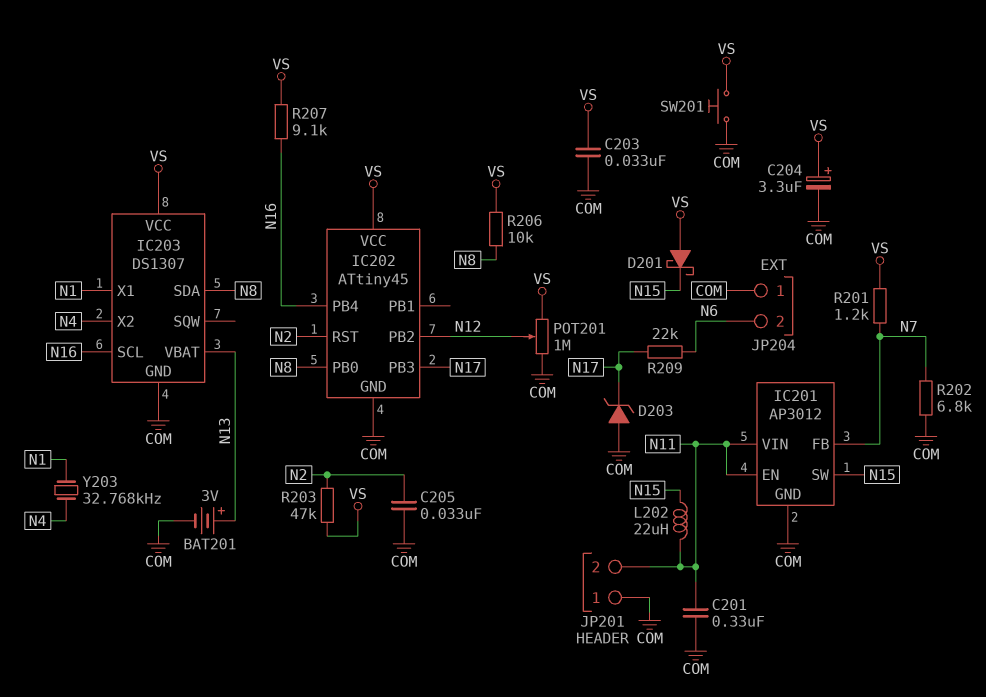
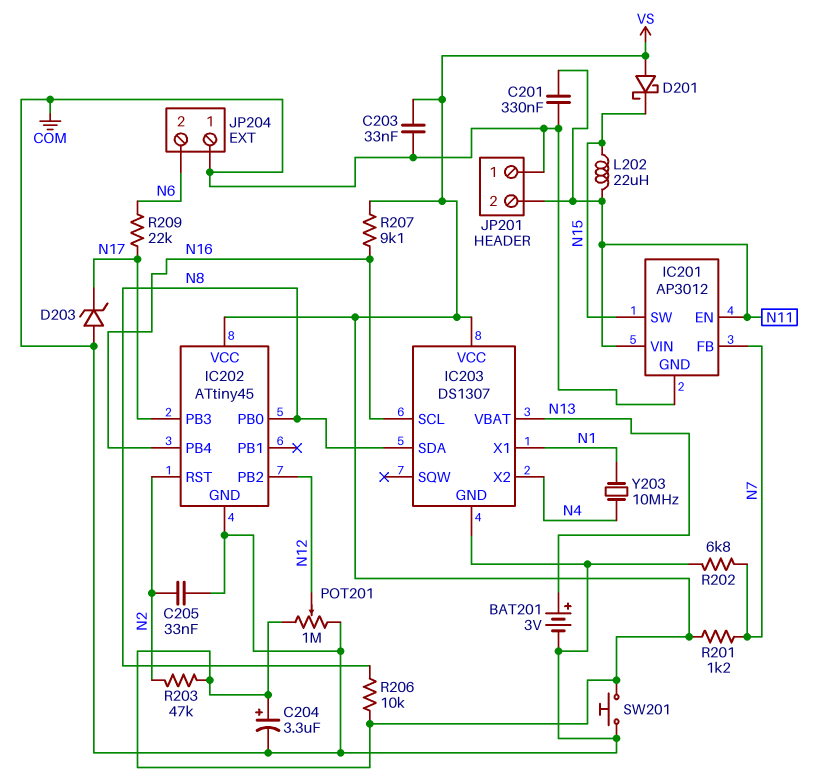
Y203: 32.768kHz (N1, N4) -> 10MHz (N1, N4)

